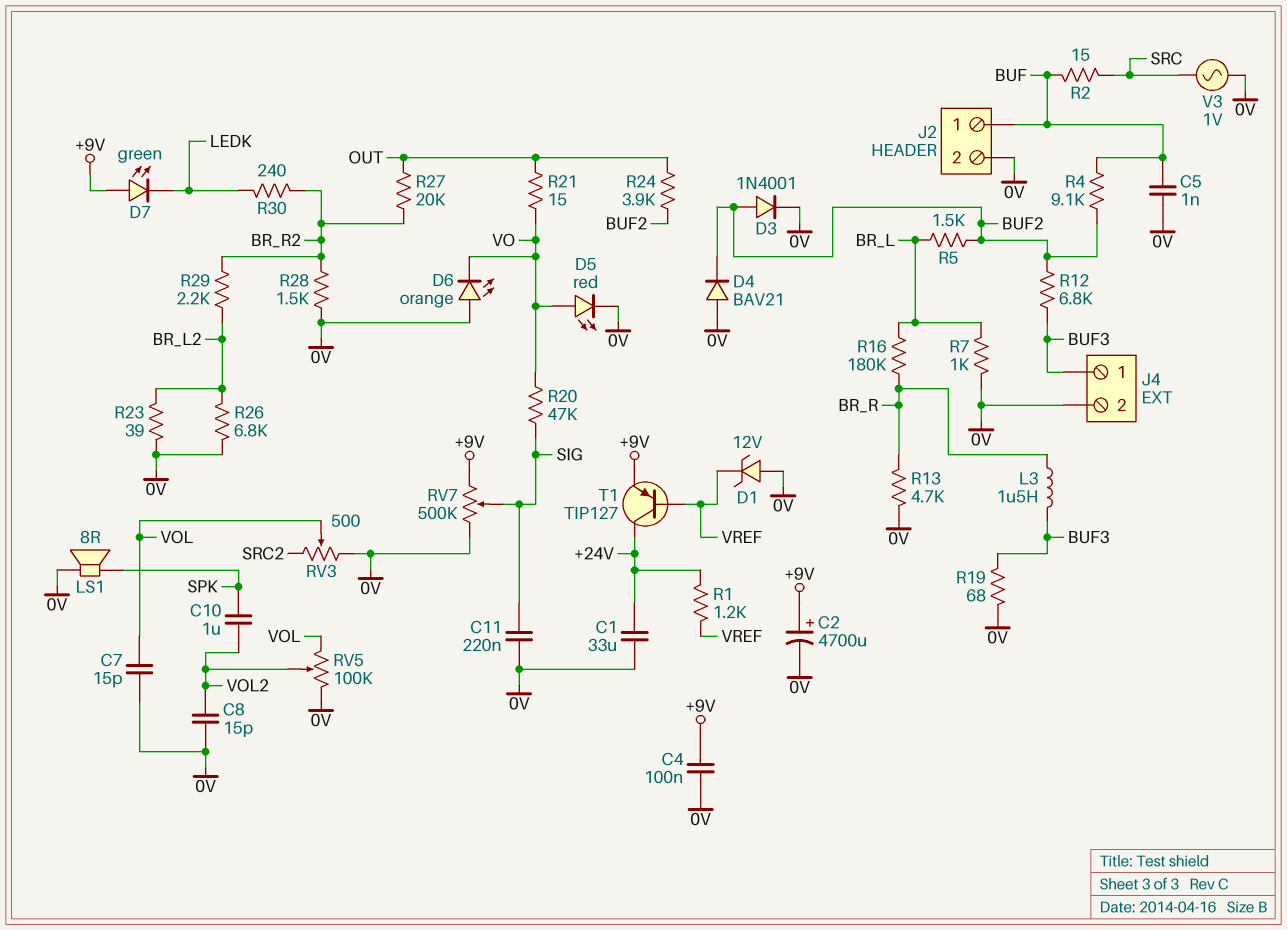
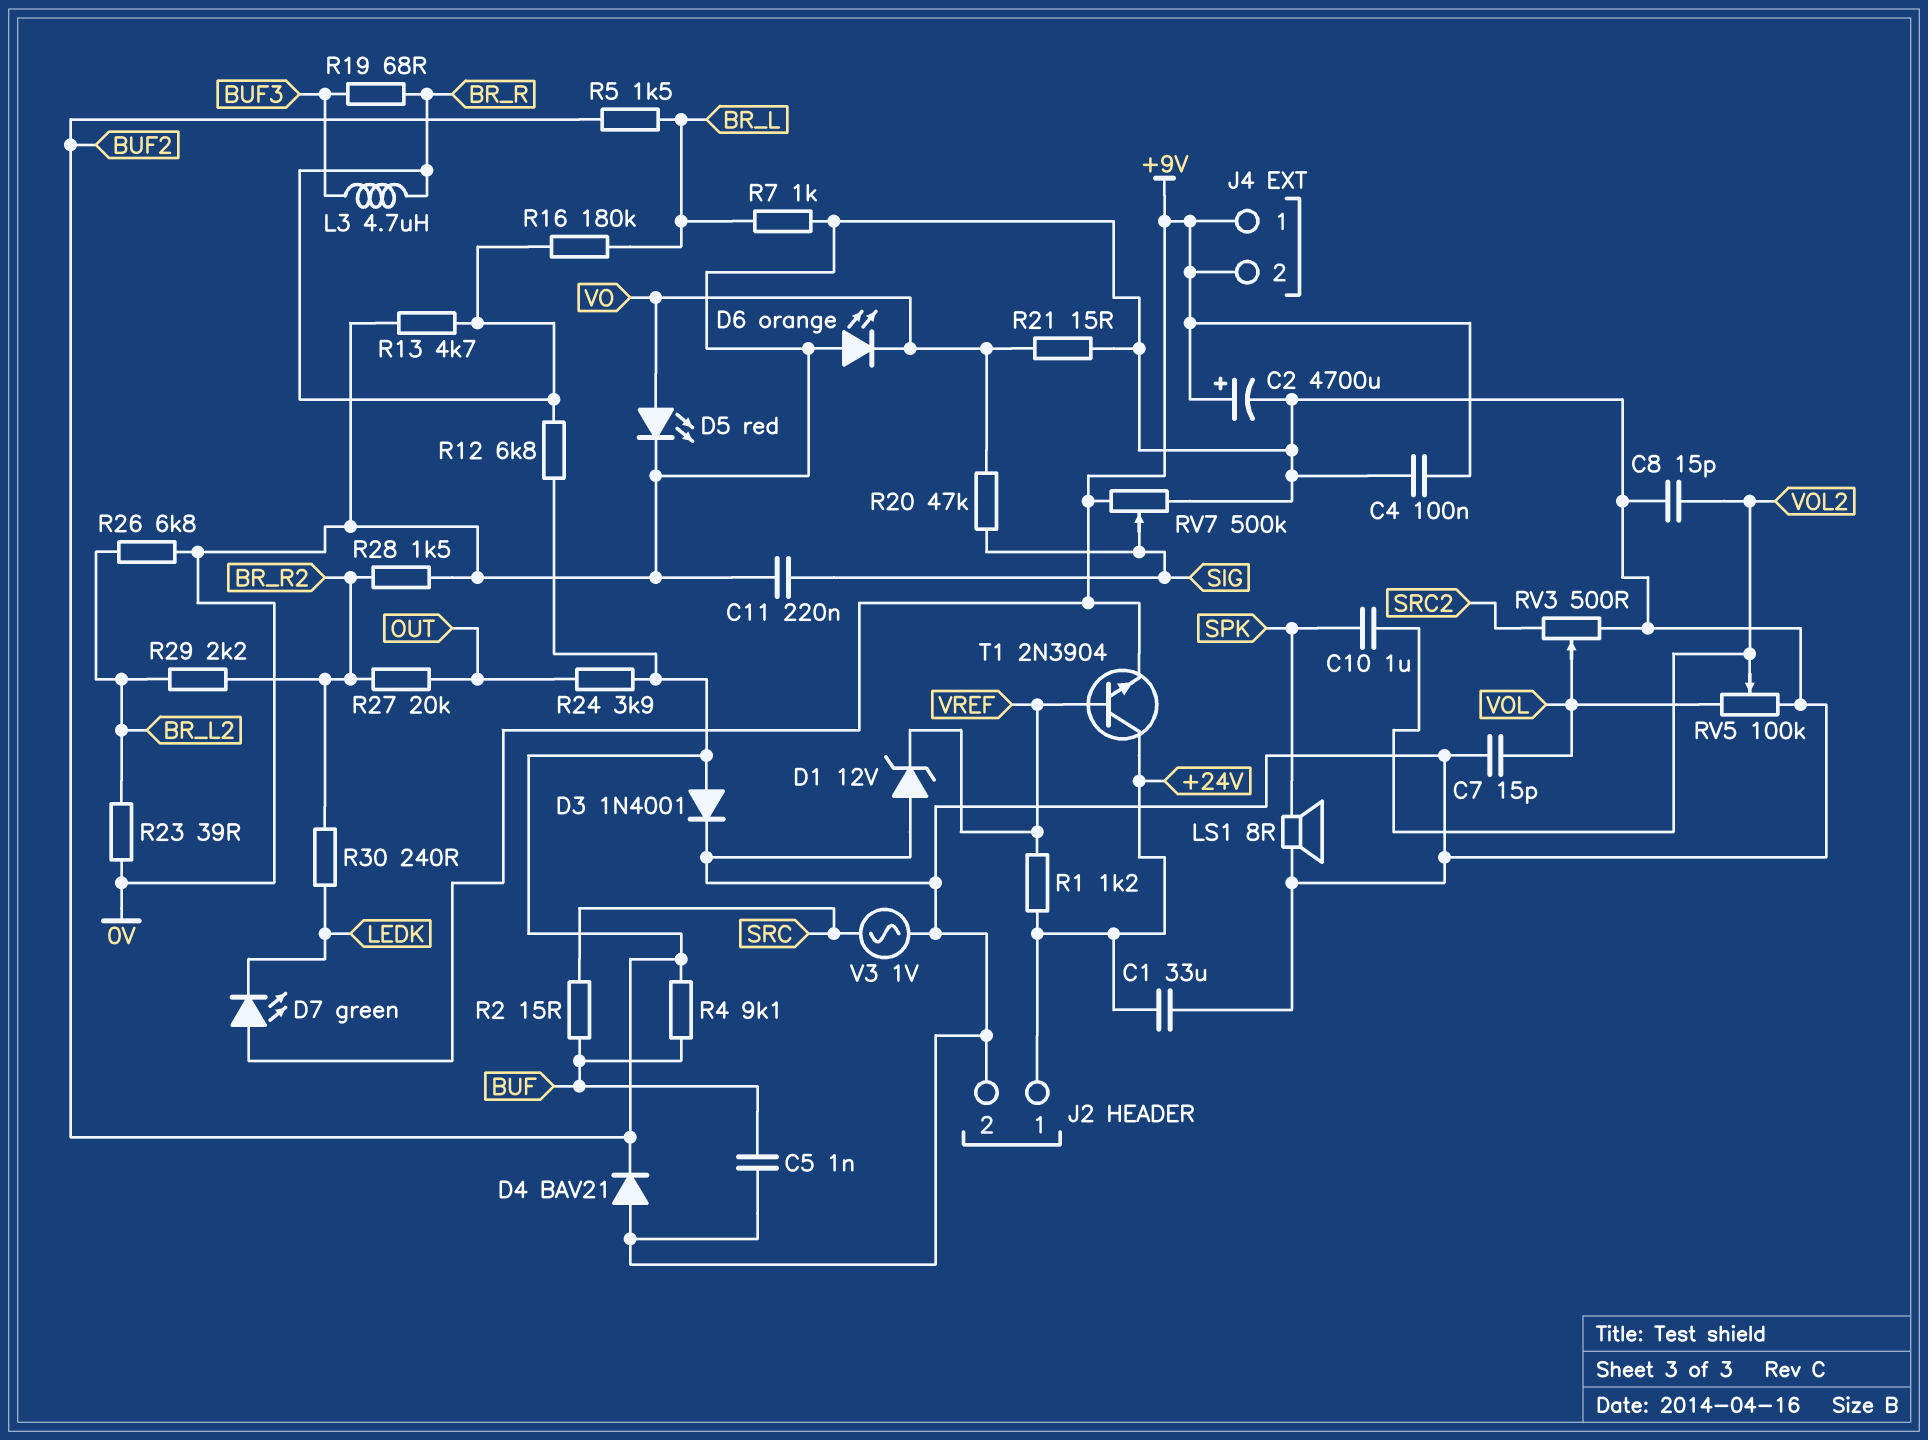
J2 pin 1: BUF -> +24V
J4 pin 1: BUF3 -> +9V
J4 pin 2: 0V -> +9V
L3: 1.5uH (BR_R, BUF3) -> 4.7uH (BR_R, BUF3)
R12: 6.8k (BUF2, BUF3) -> 6.8k (BR_R, BUF2)
R19: 68 (0V, BUF3) -> 68 (BR_R, BUF3)
R21: 15 (OUT, VO) -> 15 (0V, VO)
T1: PNP TIP127 (B VREF, C +24V, E +9V) -> NPN 2N3904 (B VREF, C +24V, E +9V)

